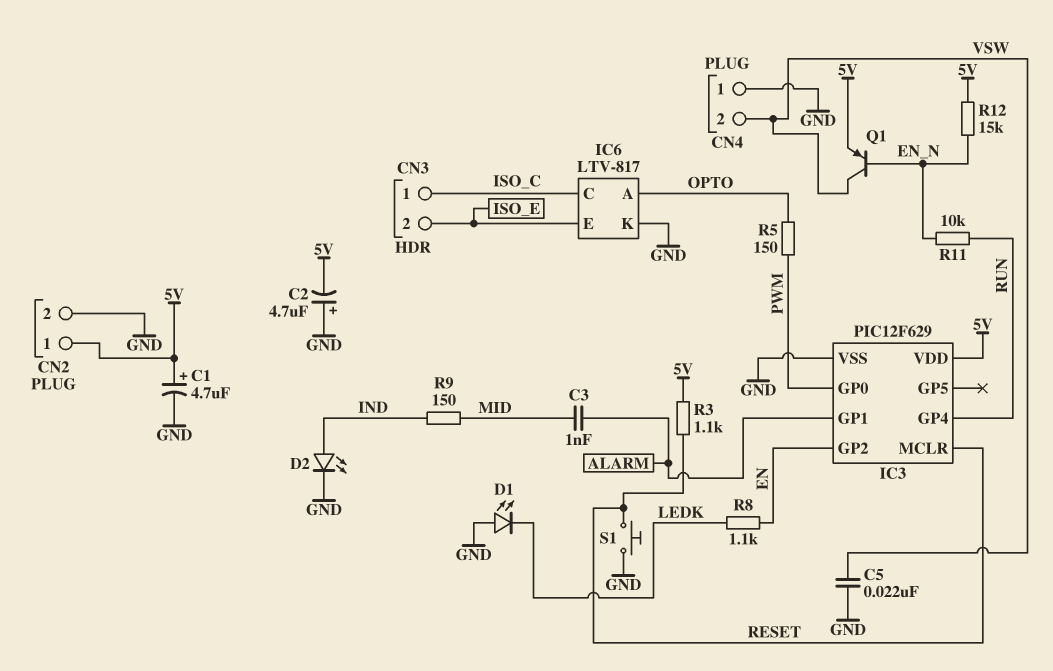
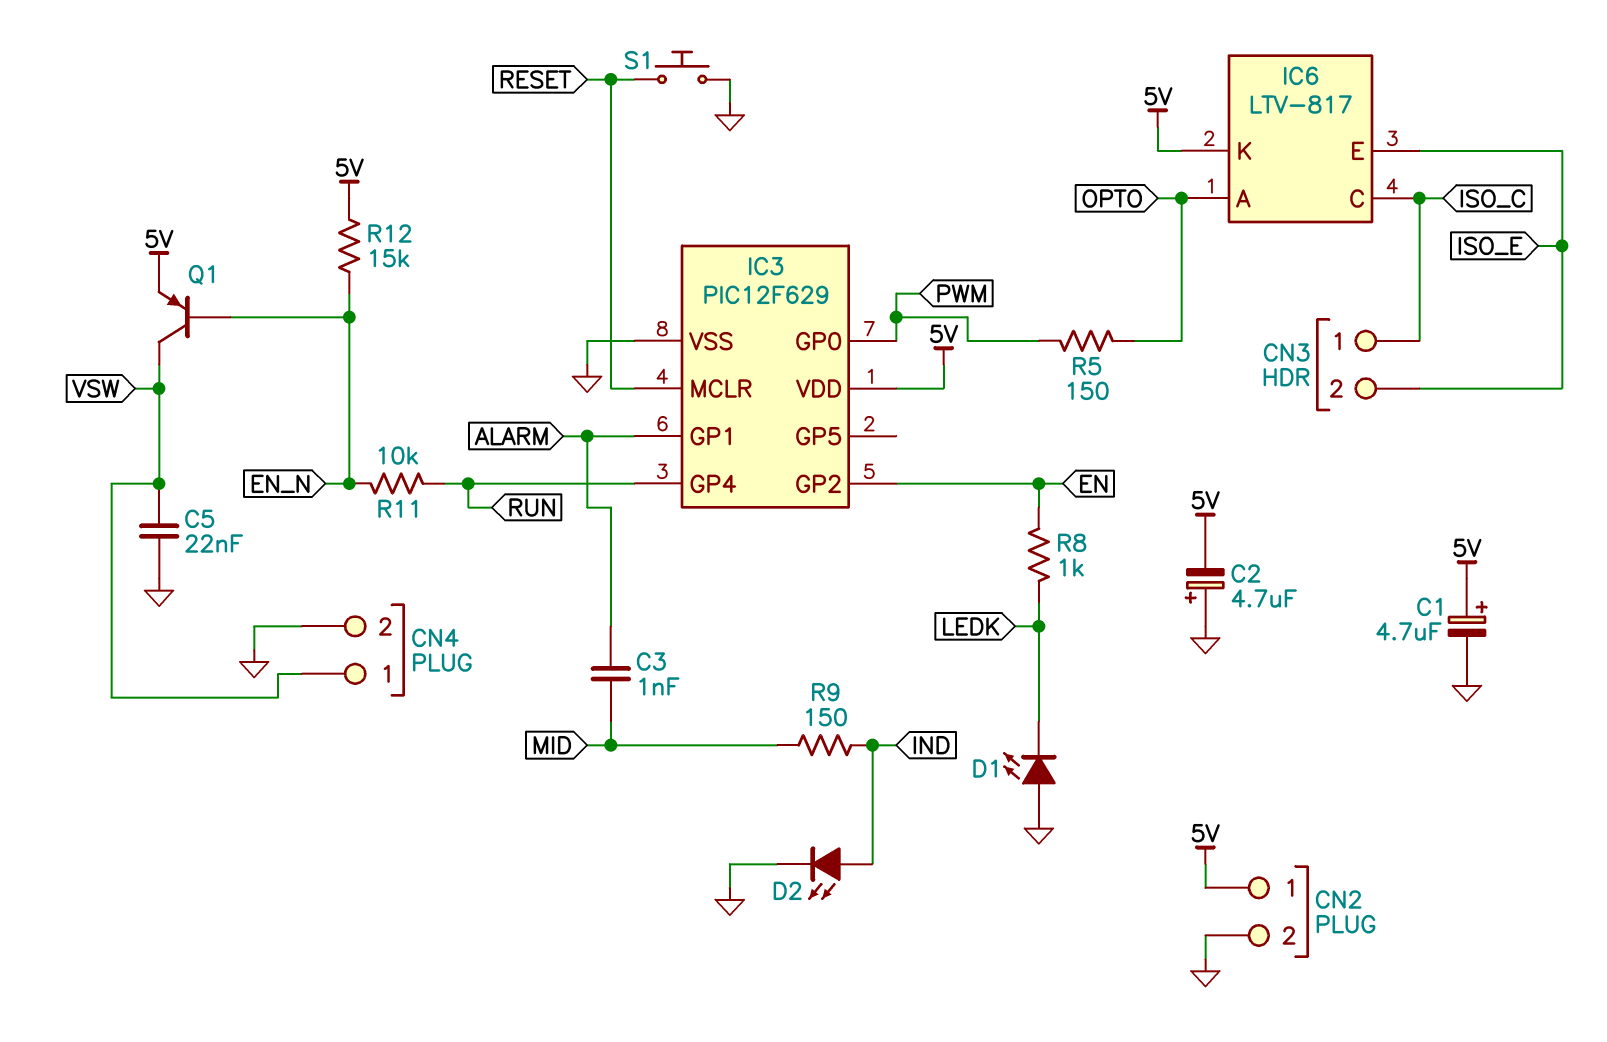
CN4 pin 1: GND -> VSW
CN4 pin 2: VSW -> GND
IC6 pin K: GND -> 5V
R3: 1.1k (5V, RESET) -> none
R8: 1.1k (EN, LEDK) -> 1k (EN, LEDK)

